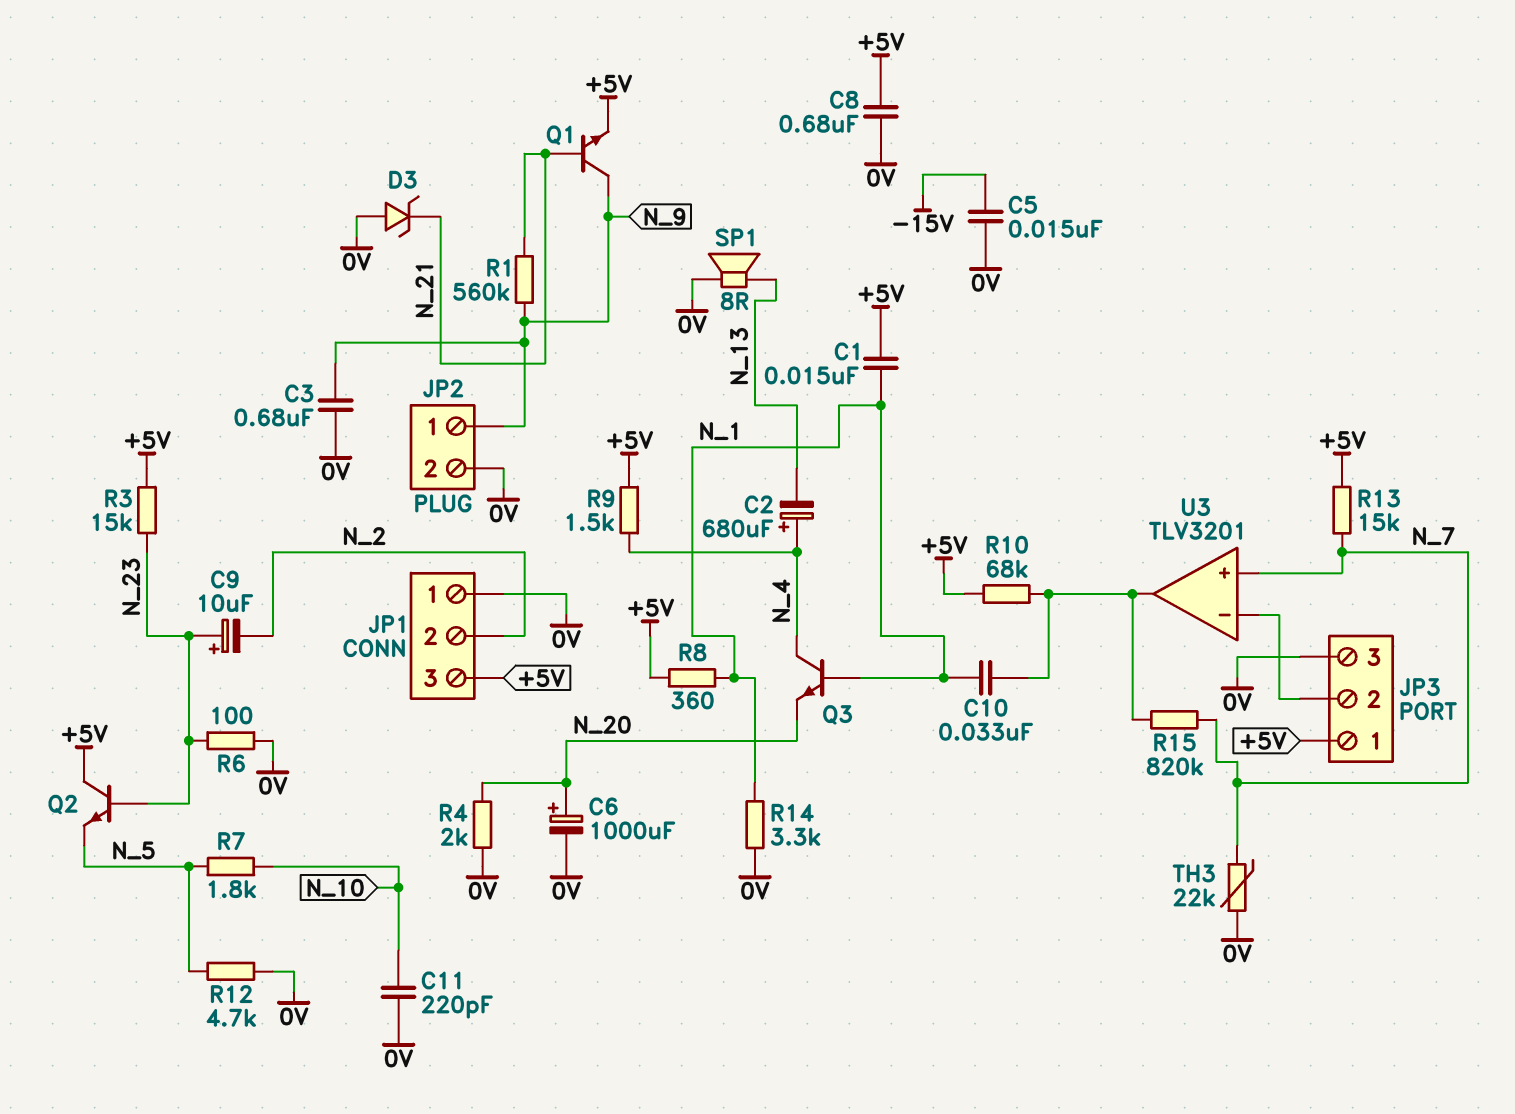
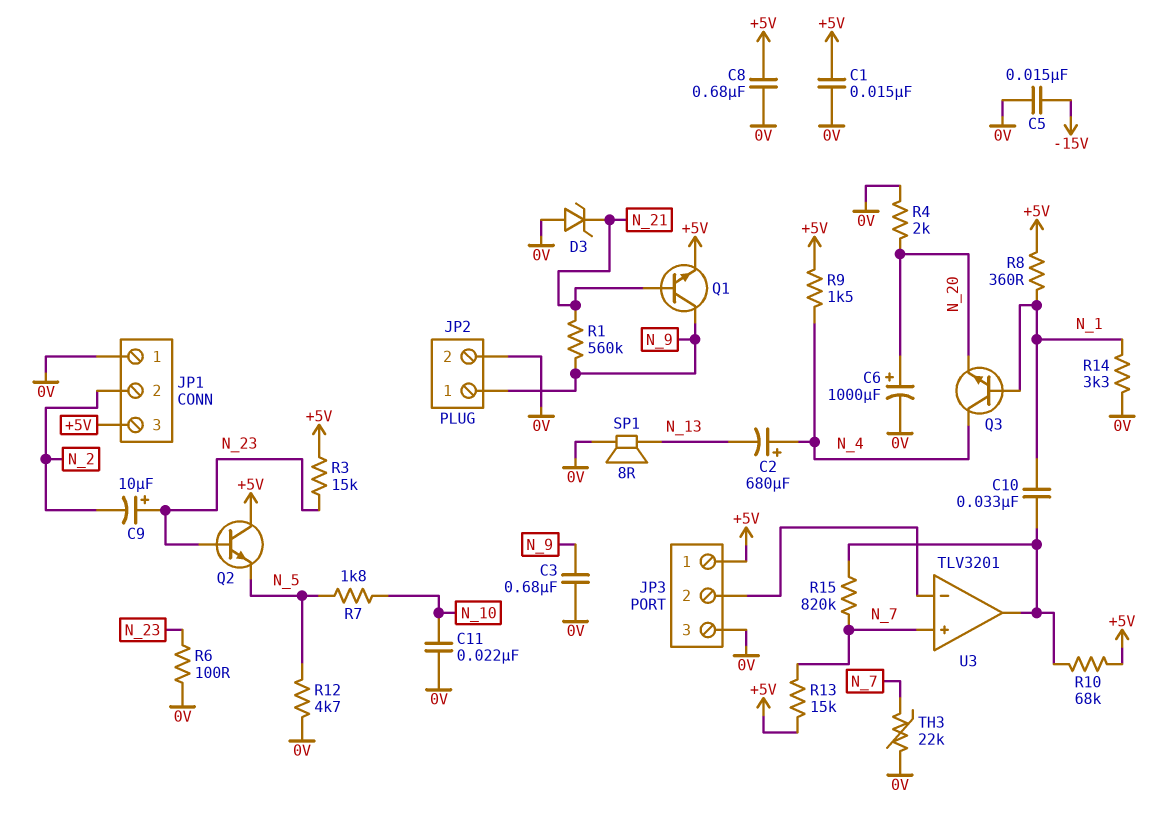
C1: 15nF (+5V, N_1) -> 15nF (+5V, 0V)
C11: 220pF (0V, N_10) -> 22nF (0V, N_10)

